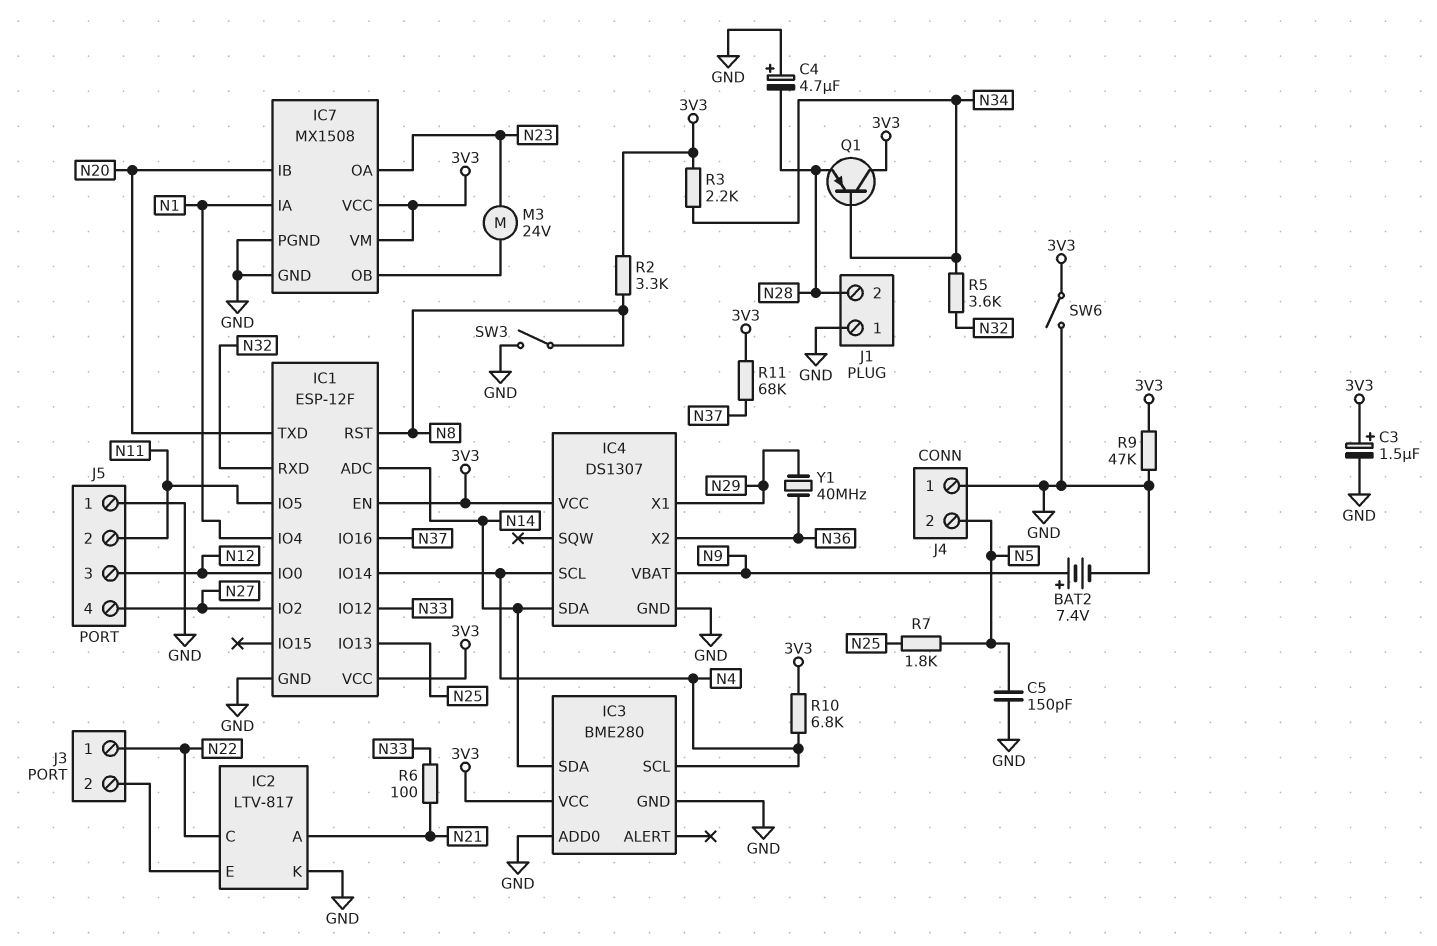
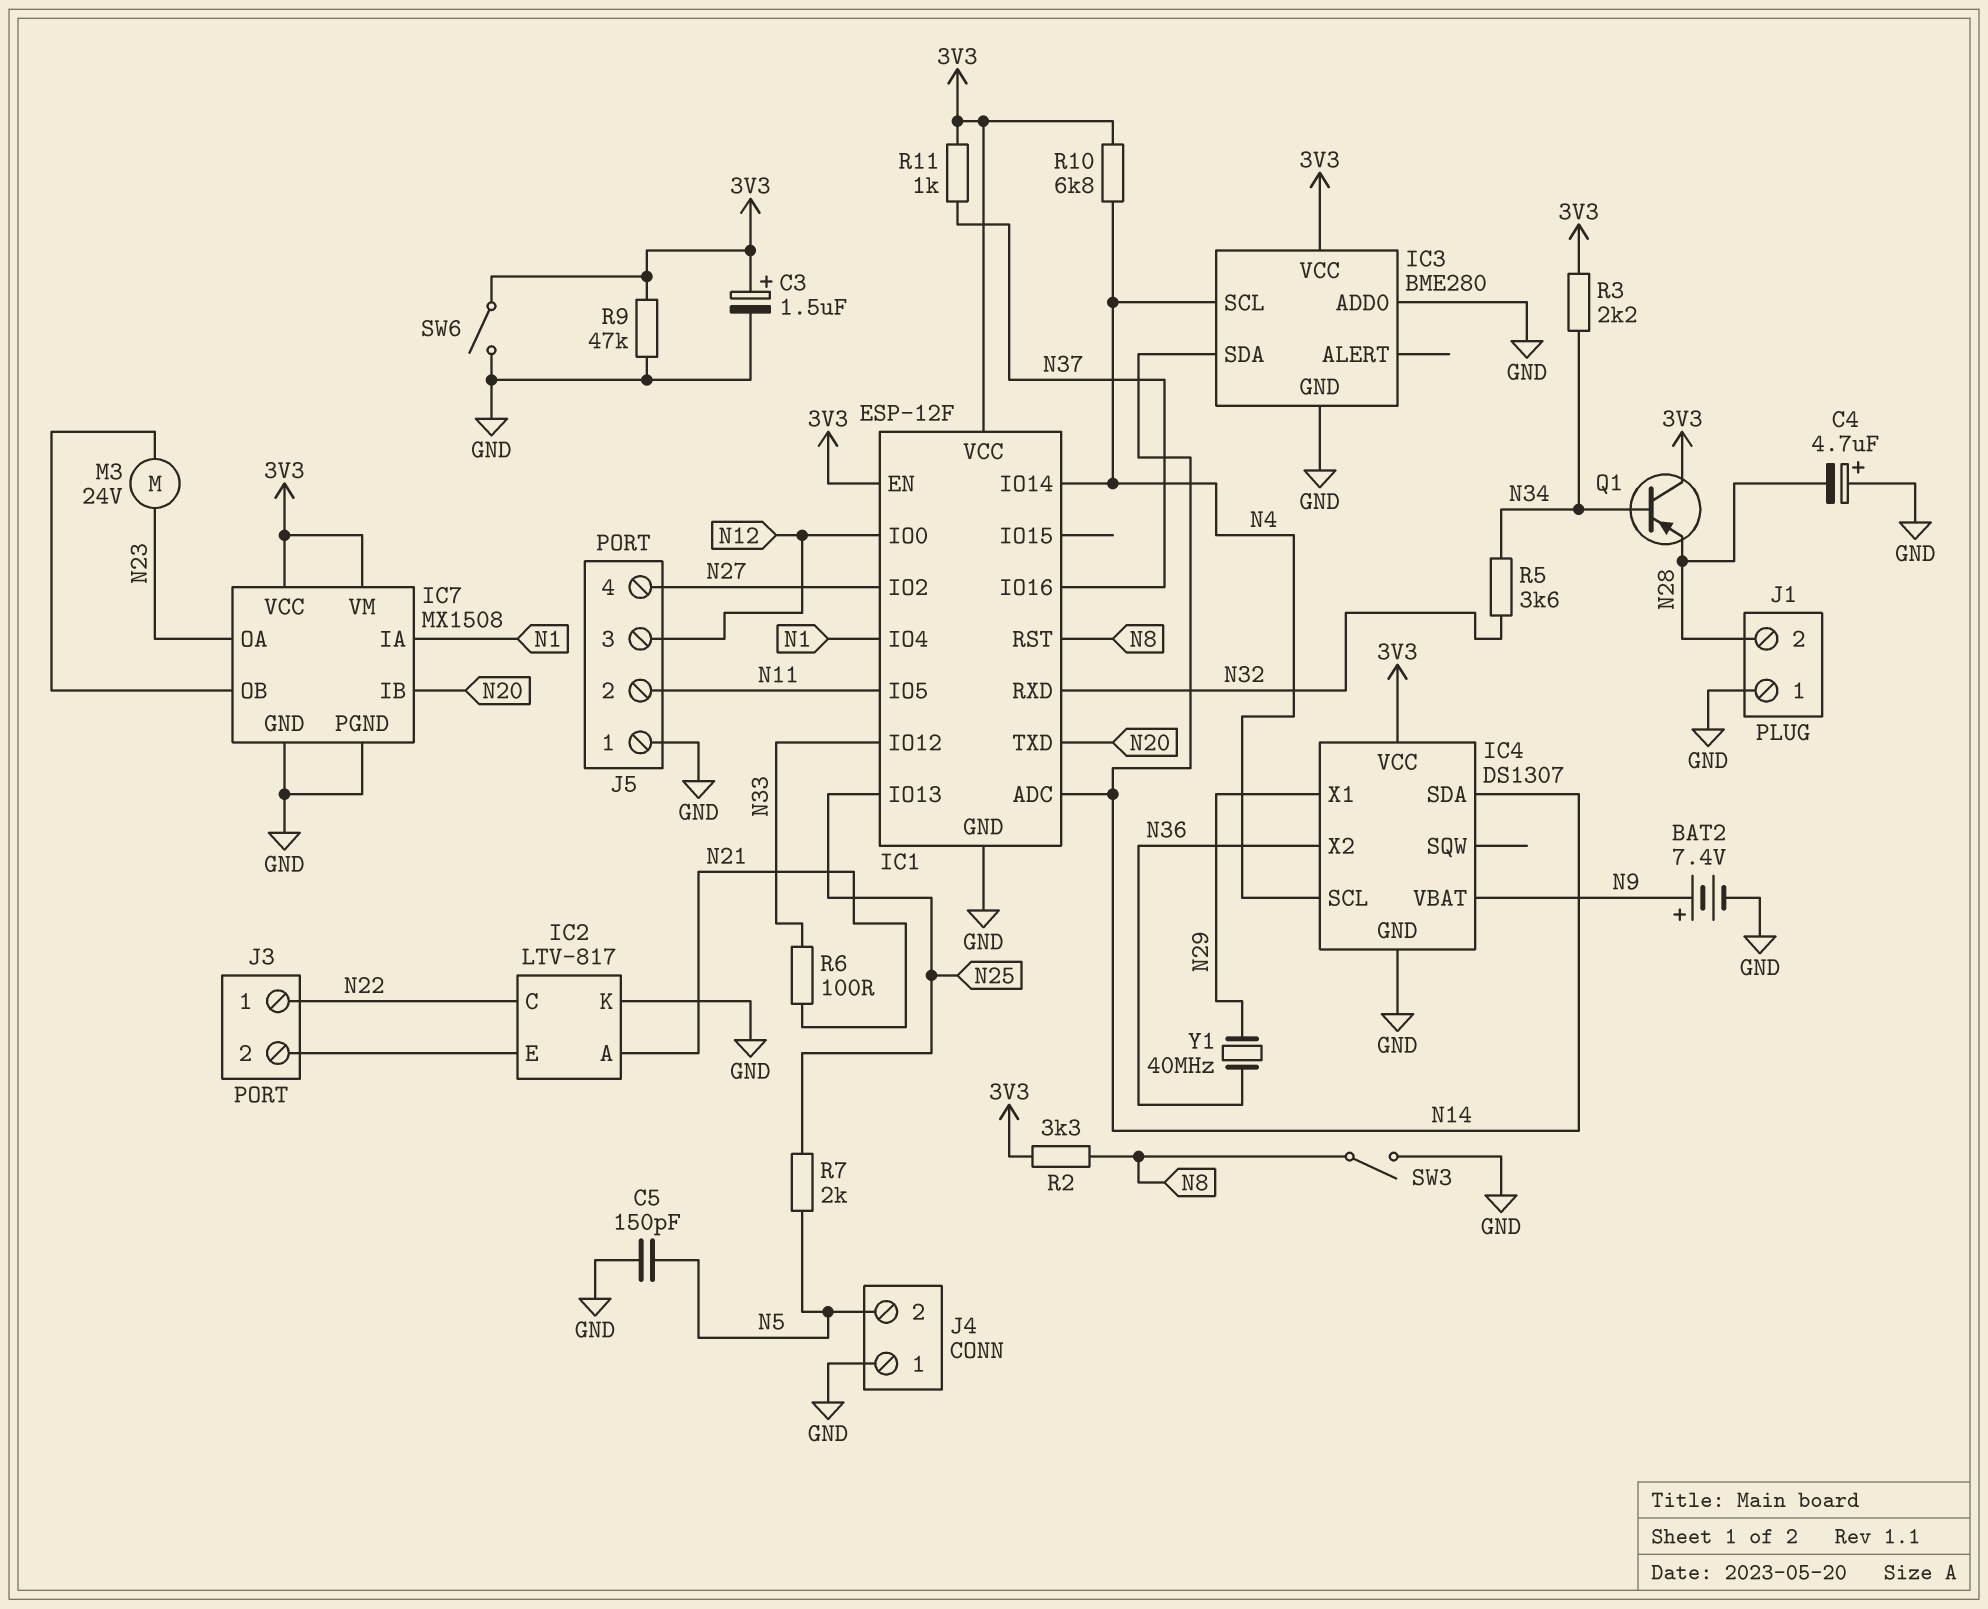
R7: 1.8k (N5, N25) -> 2k (N5, N25)
R11: 68k (3V3, N37) -> 1k (3V3, N37)

